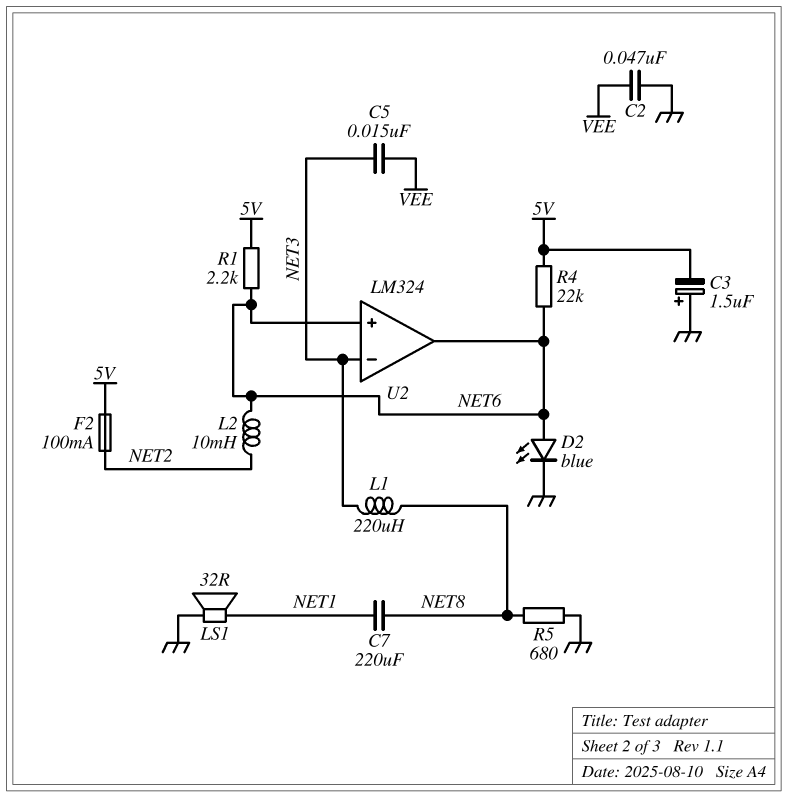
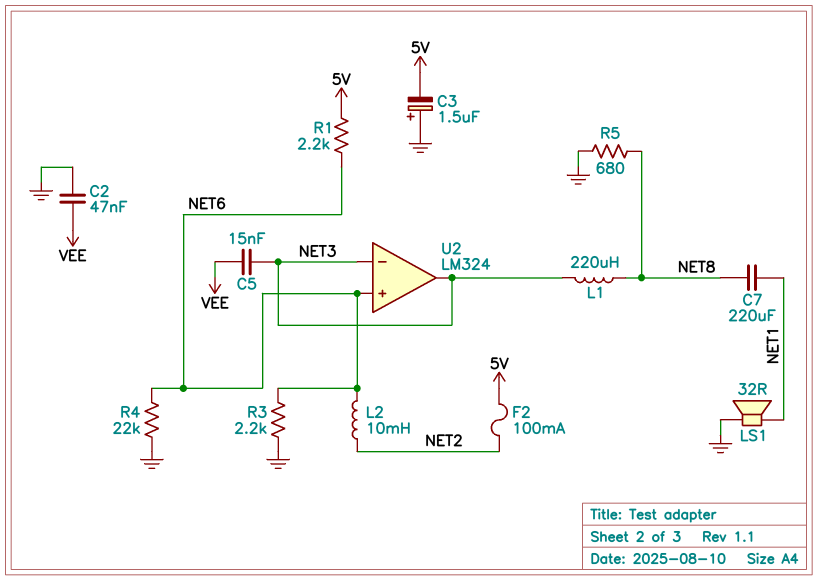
D2: LED blue (A NET6, K GND) -> none
R3: none -> 2.2k (GND, NET6)
R4: 22k (5V, NET6) -> 22k (GND, NET6)
U2 pin out: NET6 -> NET3

